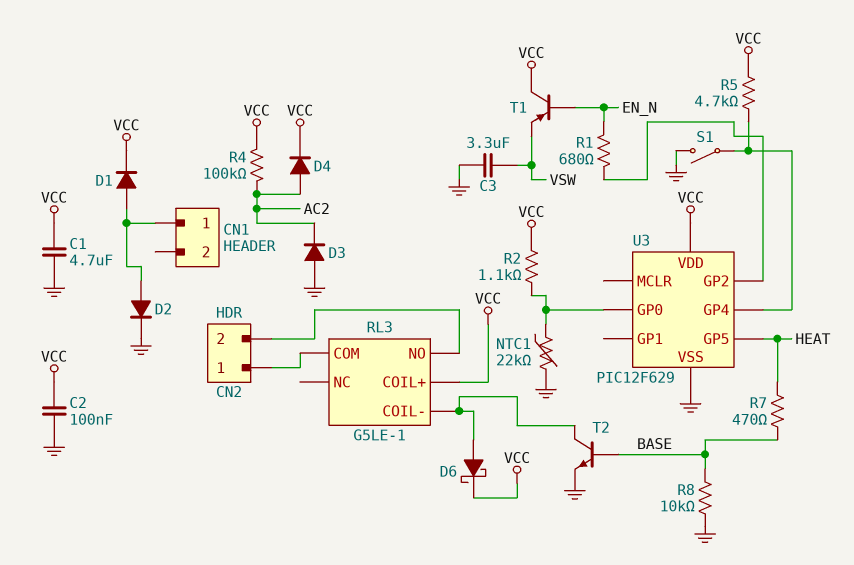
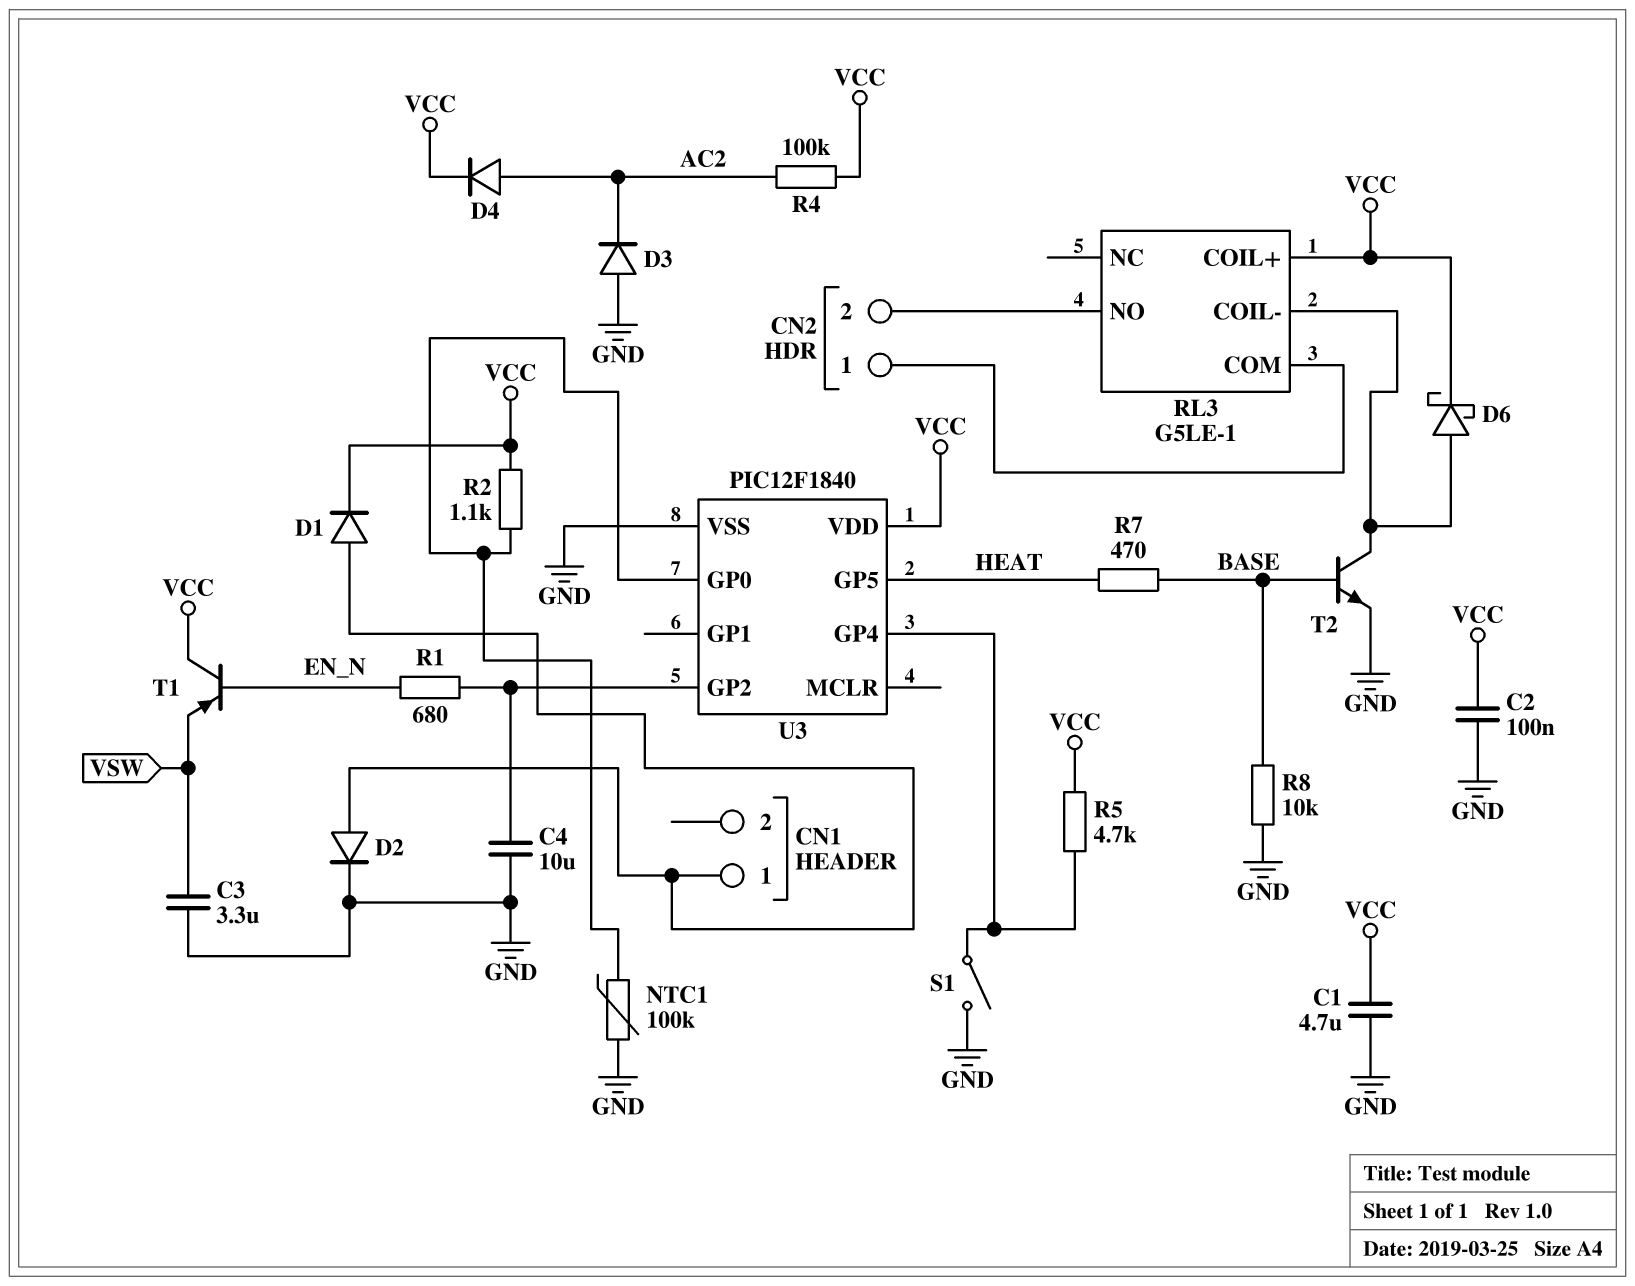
C4: none -> 10uF (GND, U3/GP2)
NTC1: 22k (GND, U3/GP0) -> 100k (GND, U3/GP0)
U3: PIC12F629 -> PIC12F1840

